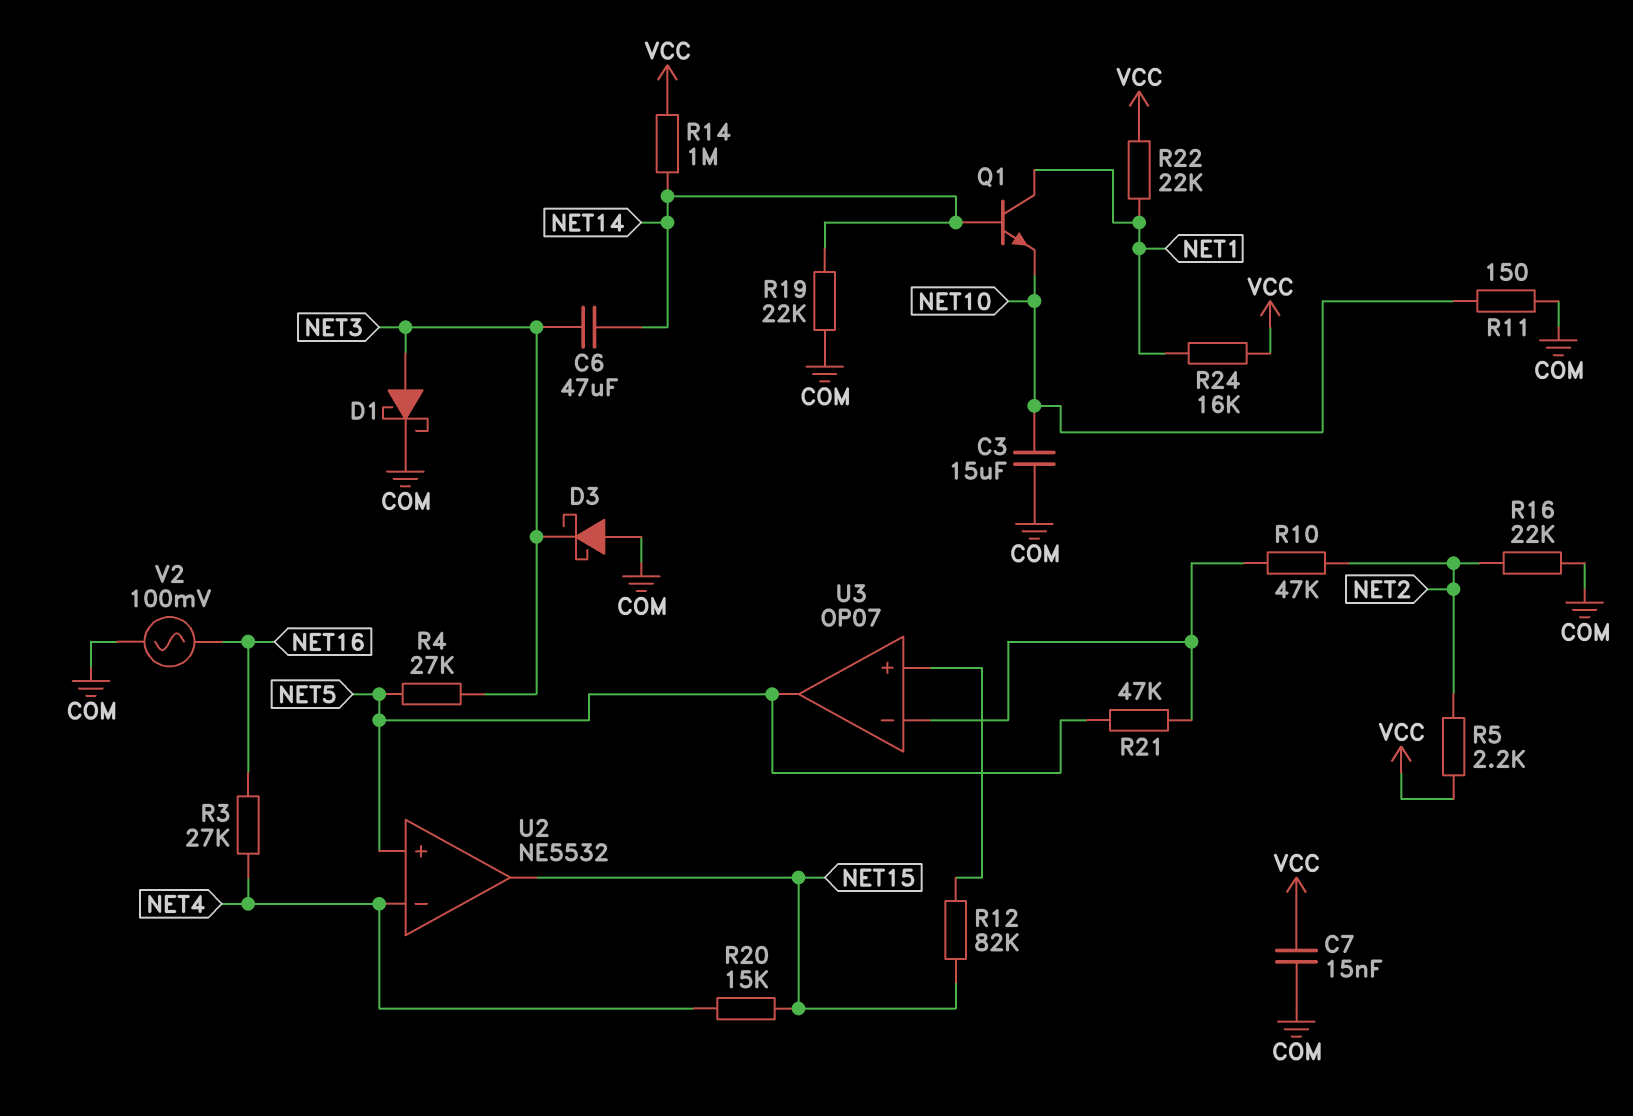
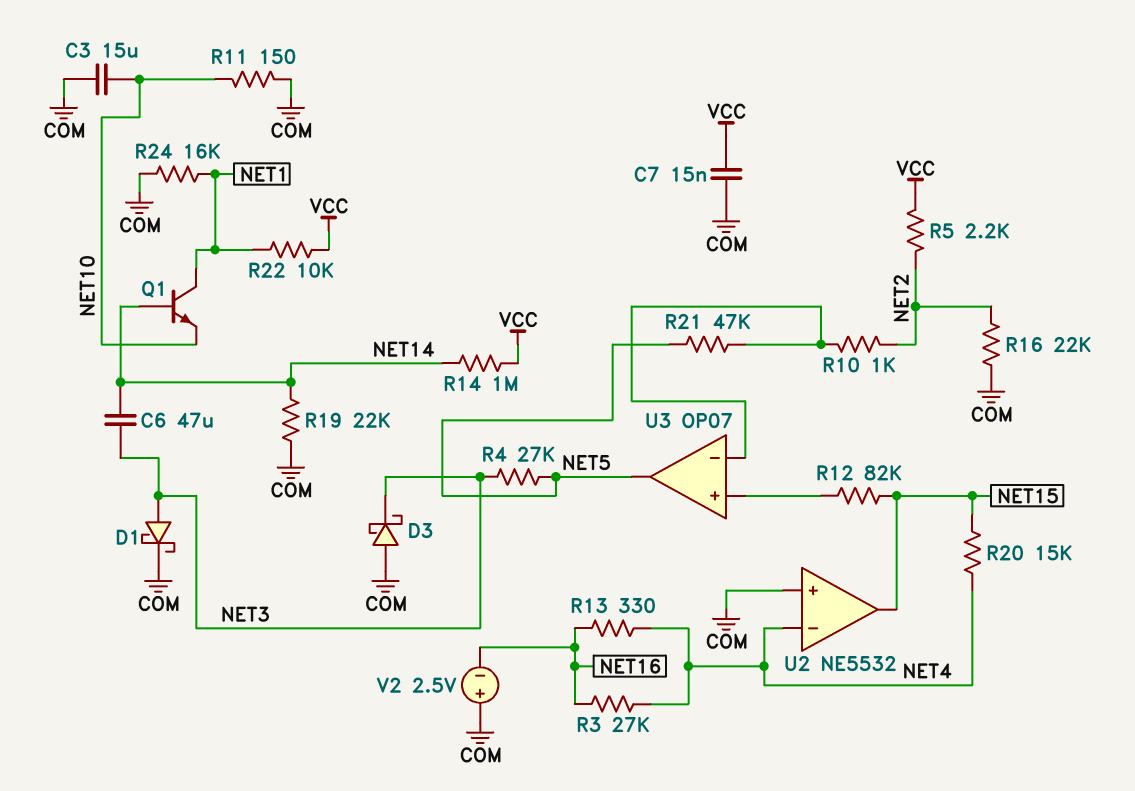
R10: 47k (NET2, U3/in-) -> 1k (NET2, U3/in-)
R13: none -> 330 (NET4, NET16)
R22: 22k (NET1, VCC) -> 10k (NET1, VCC)
R24: 16k (NET1, VCC) -> 16k (COM, NET1)
U2 pin in+: NET5 -> COM
V2: AC 100mV (COM, NET16) -> 2.5V (plus COM, minus NET16)

